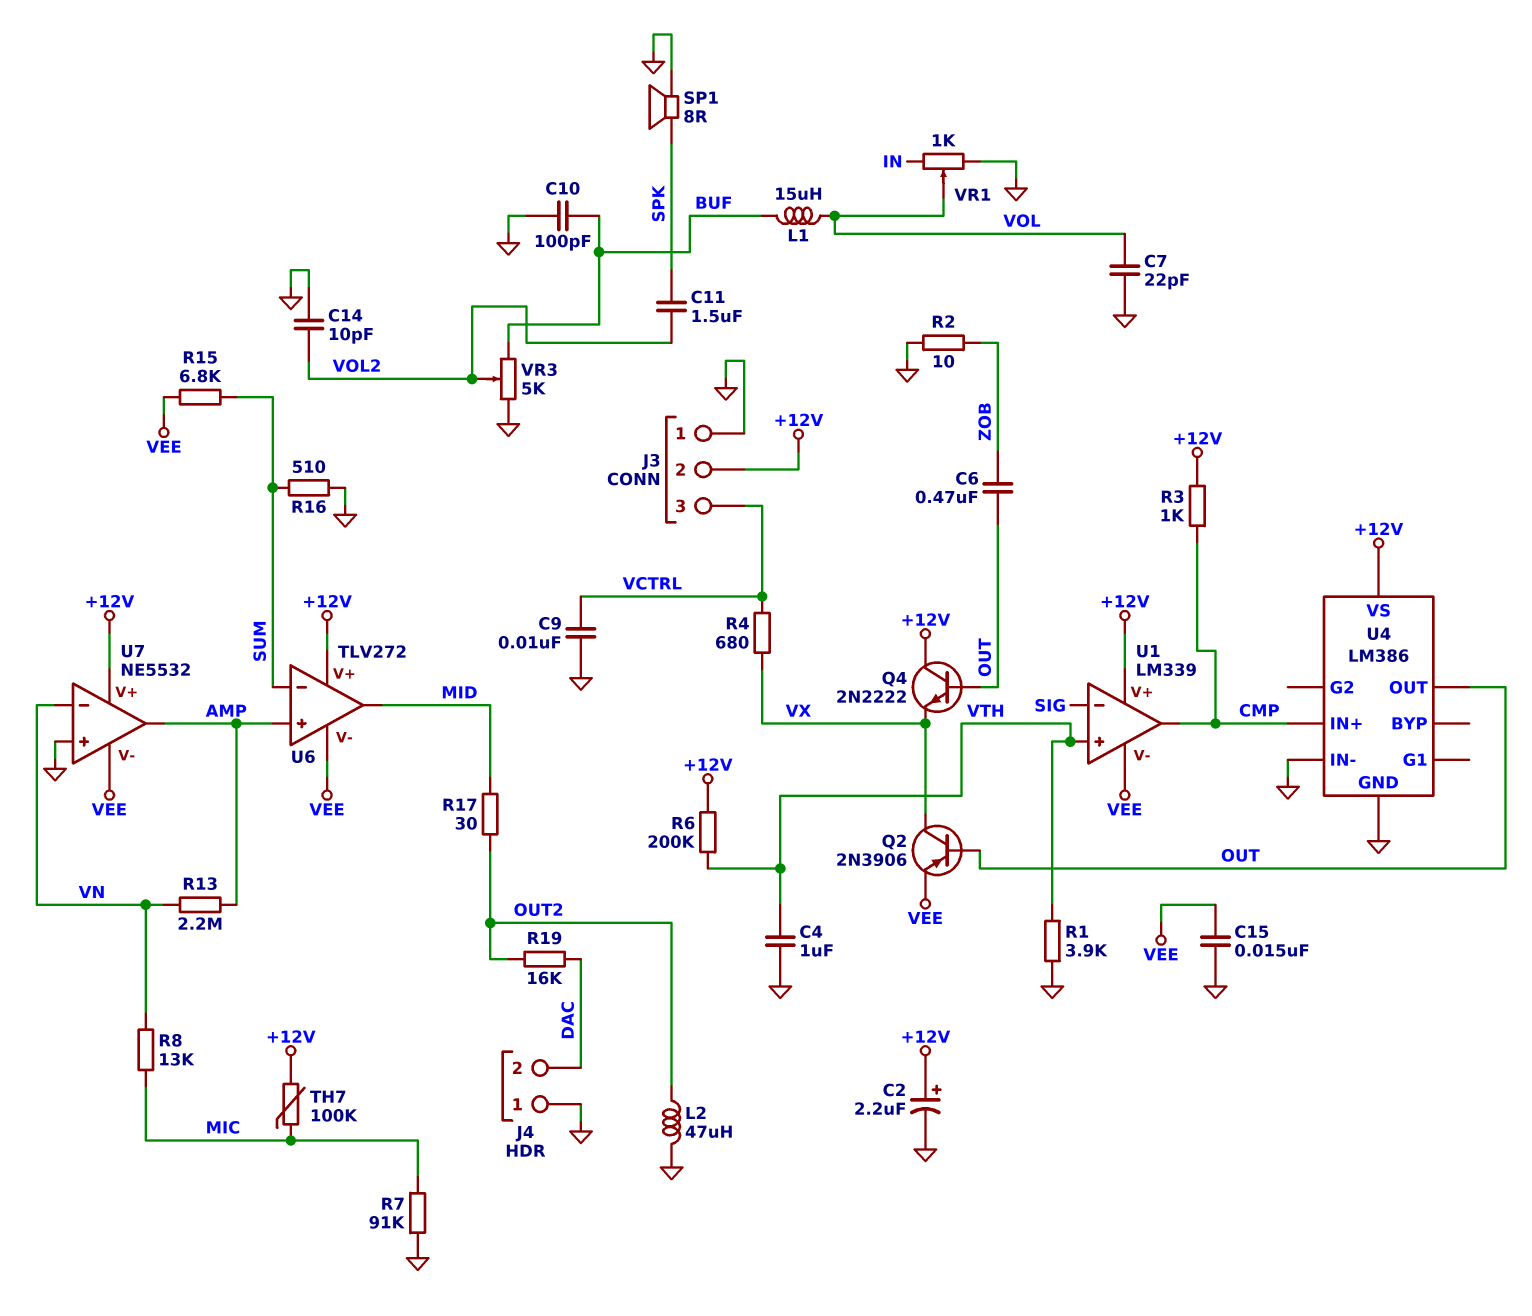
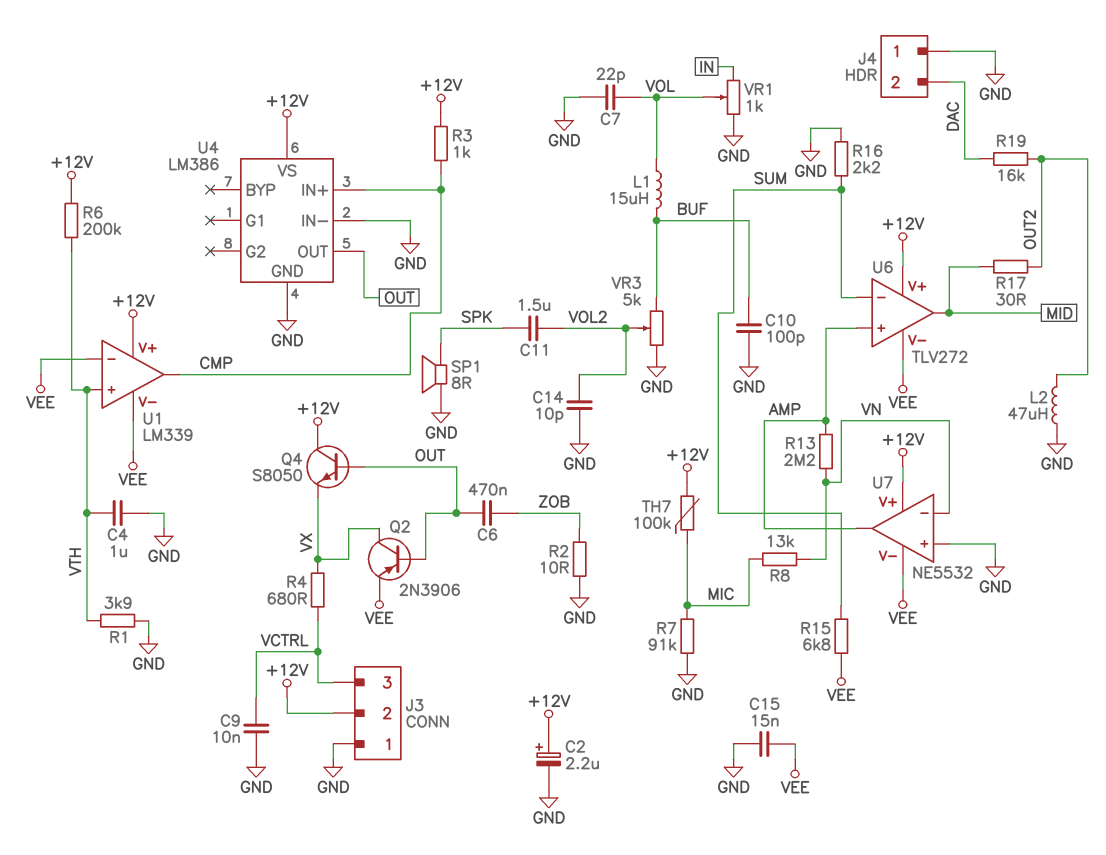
Q4: NPN 2N2222 (B OUT, C +12V, E VX) -> NPN S8050 (B OUT, C +12V, E VX)
R16: 510 (GND, SUM) -> 2.2k (GND, SUM)
U1 pin in-: SIG -> VEE

